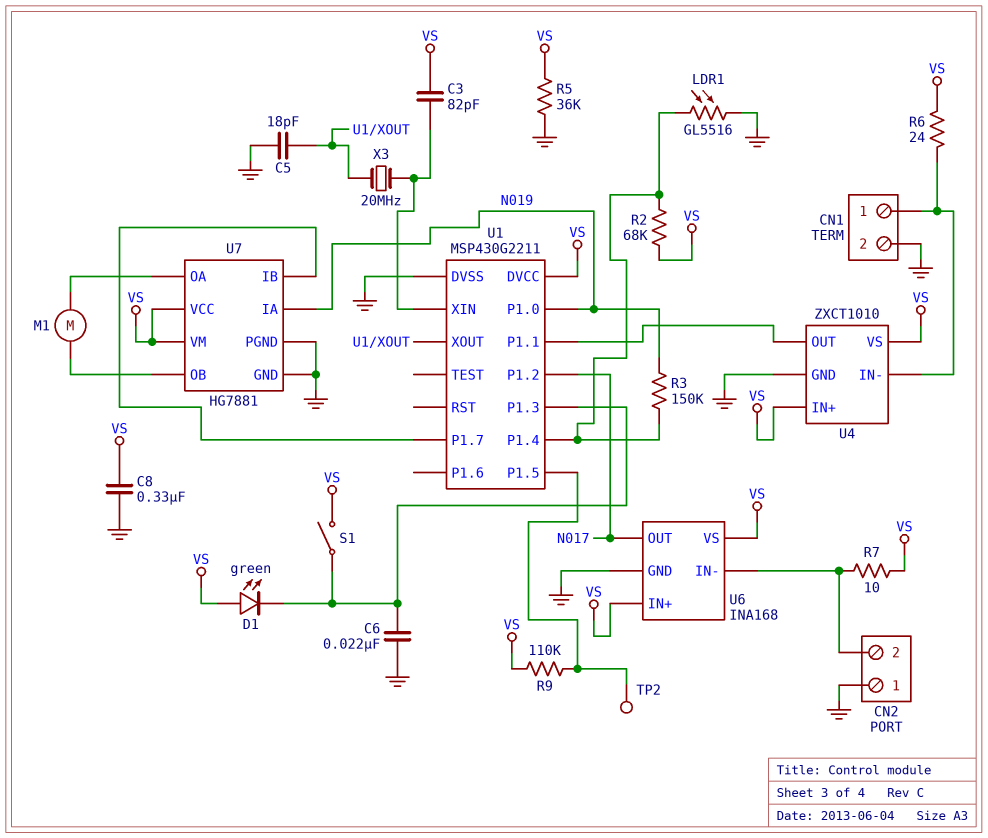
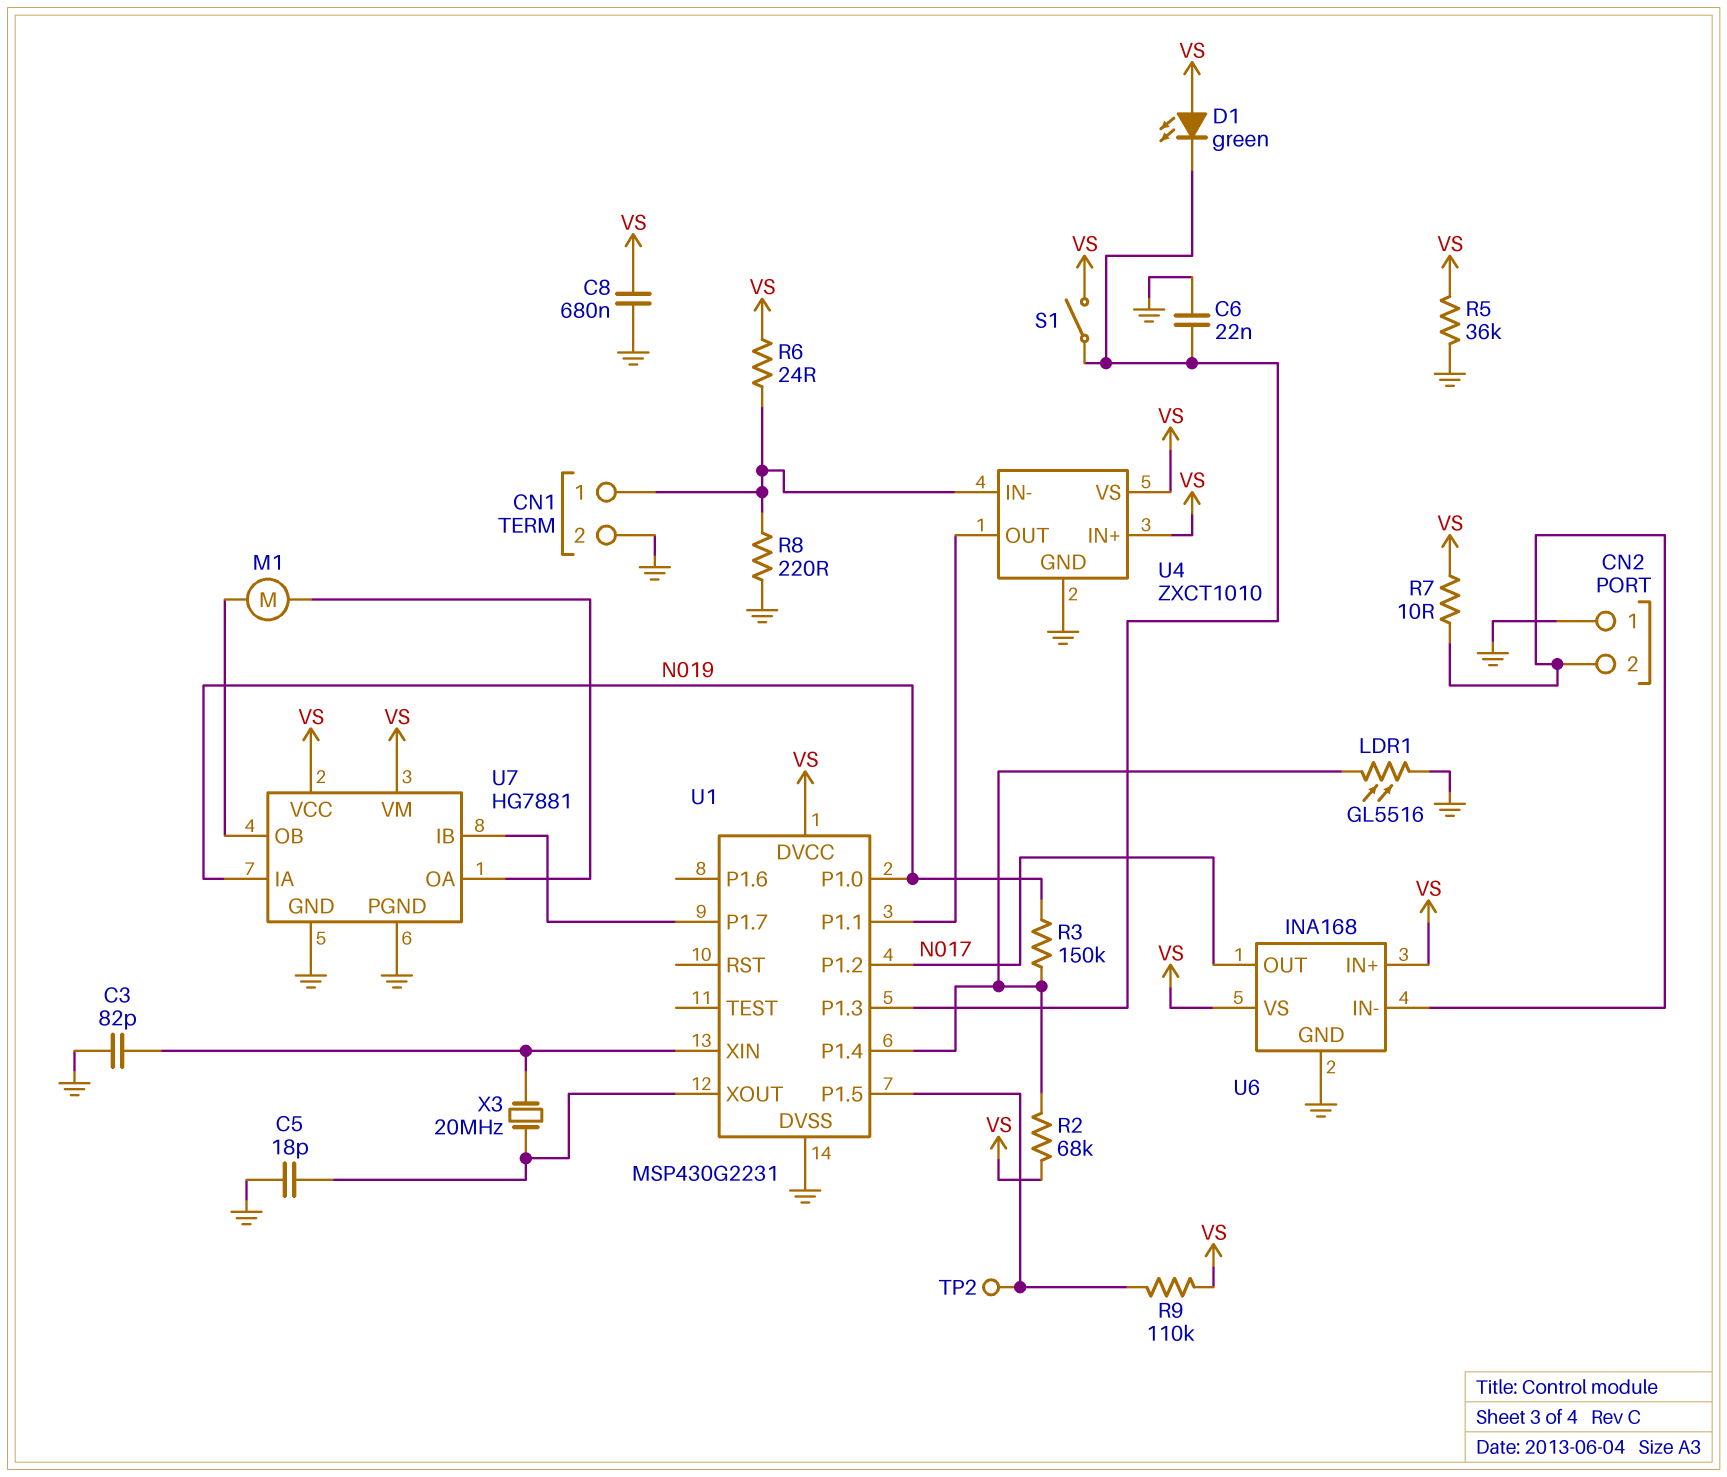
C3: 82pF (U1/XIN, VS) -> 82pF (GND, U1/XIN)
C8: 330nF (GND, VS) -> 680nF (GND, VS)
R8: none -> 220 (CN1/1, GND)
U1: MSP430G2211 -> MSP430G2231

